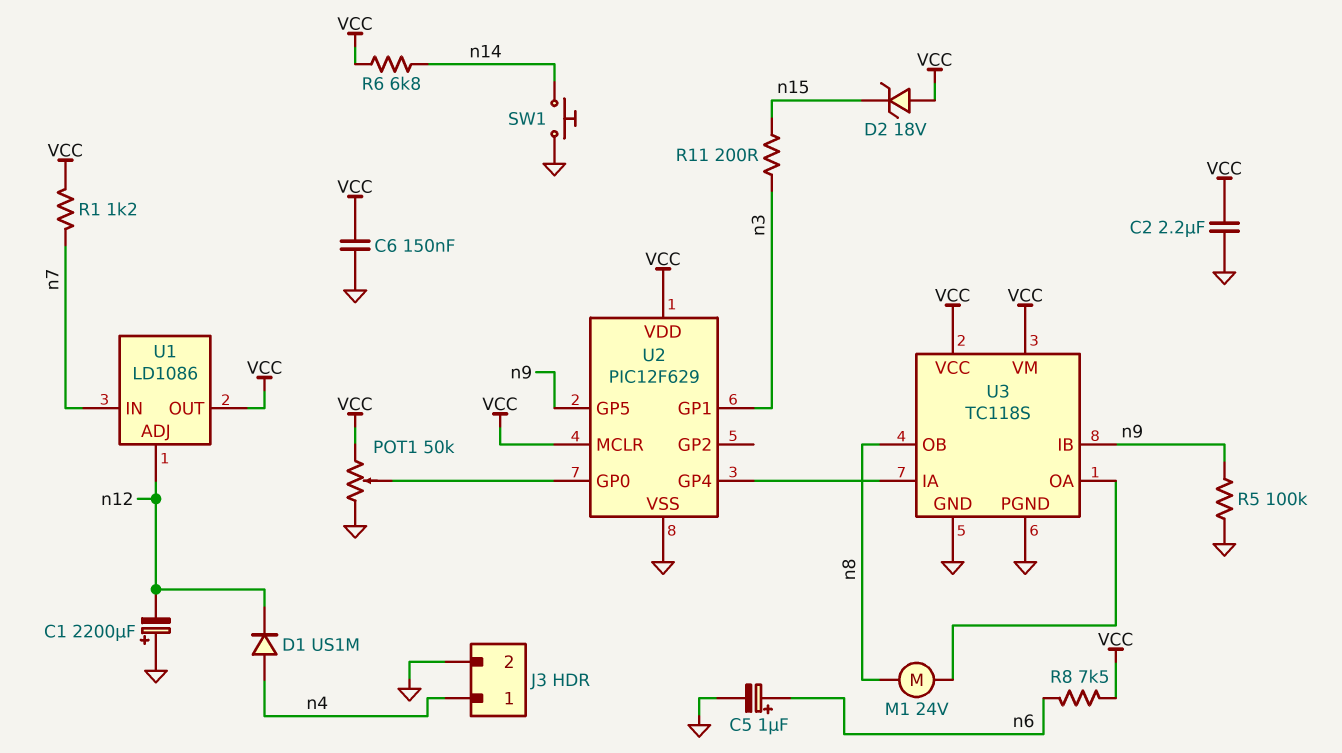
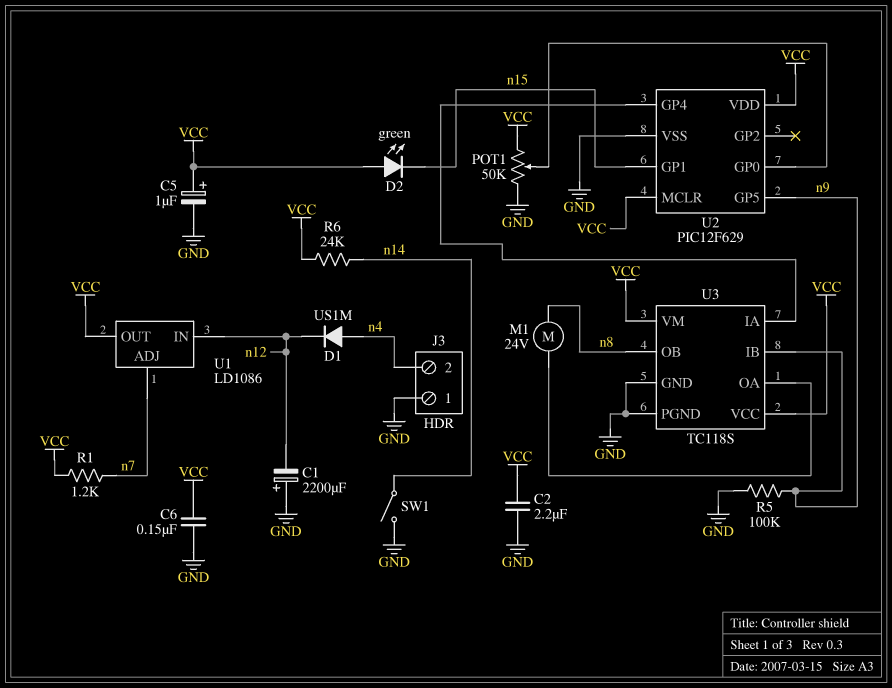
C5: 1uF (plus n6, minus GND) -> 1uF (plus VCC, minus GND)
D2: zener 18V (A VCC, K n15) -> LED green (A VCC, K n15)
J3 pin 1: n4 -> GND
J3 pin 2: GND -> n4
R6: 6.8k (VCC, n14) -> 24k (VCC, n14)
R8: 7.5k (VCC, n6) -> none
R11: 200 (n3, n15) -> none
SW1: button (GND, n14) -> switch (GND, n14)
U1 pin ADJ: n12 -> n7
U1 pin IN: n7 -> n12
U2 pin GP1: n3 -> n15

